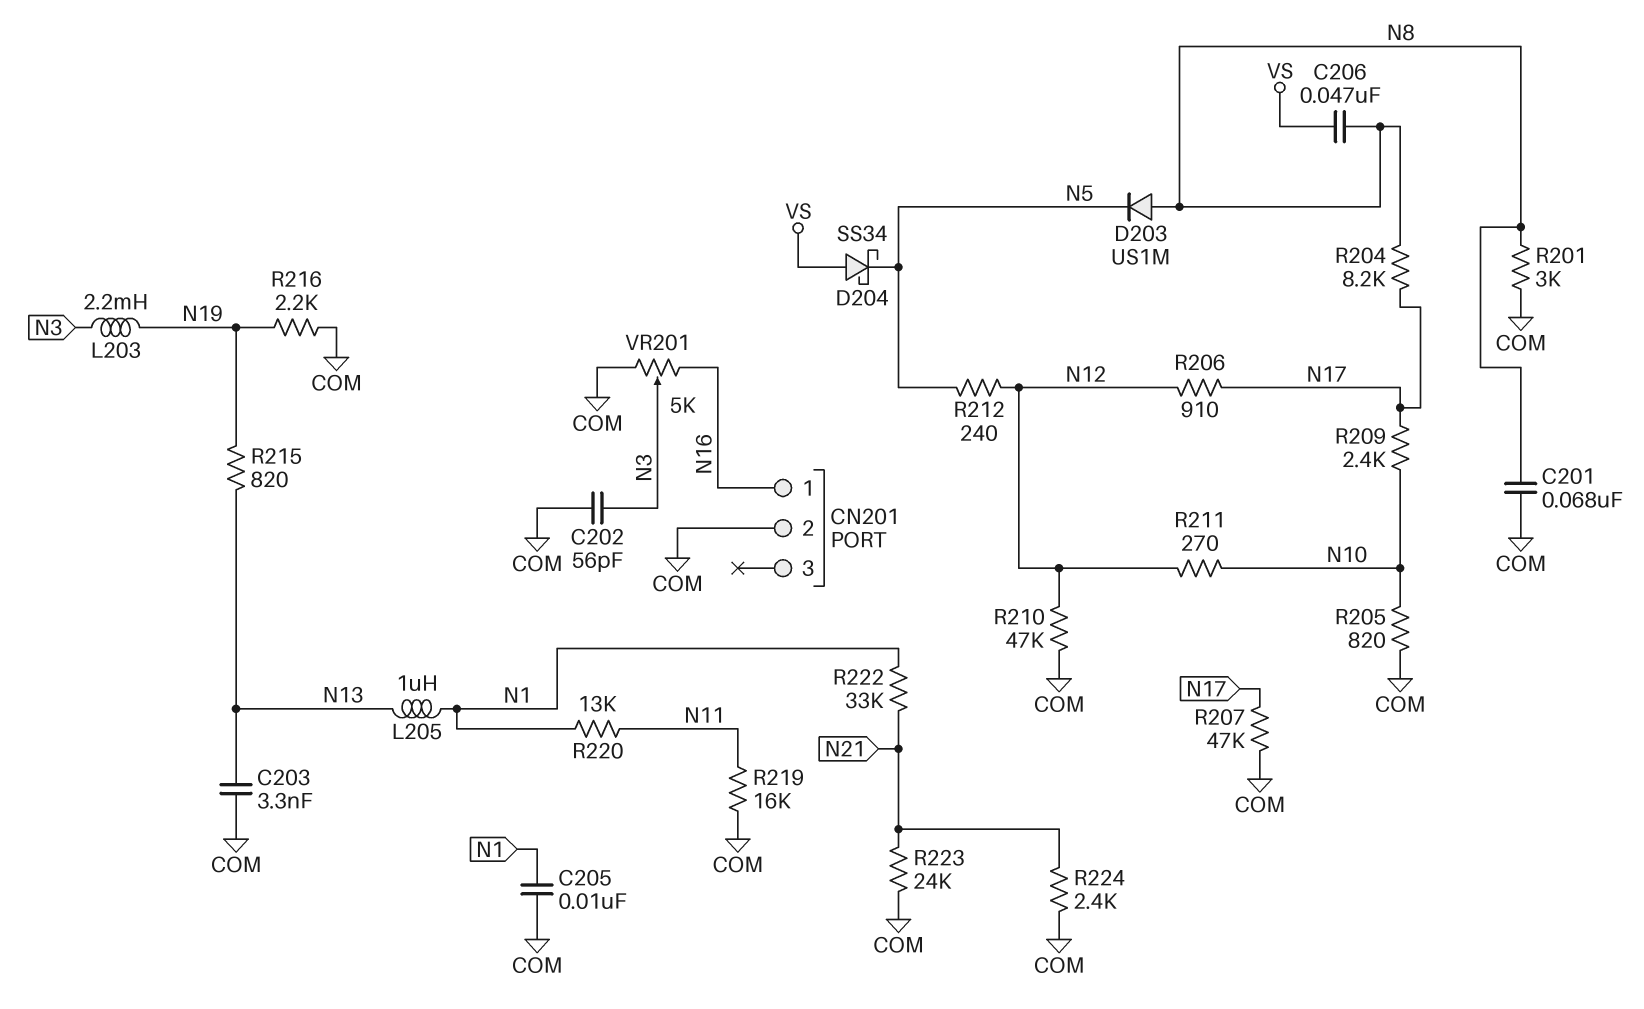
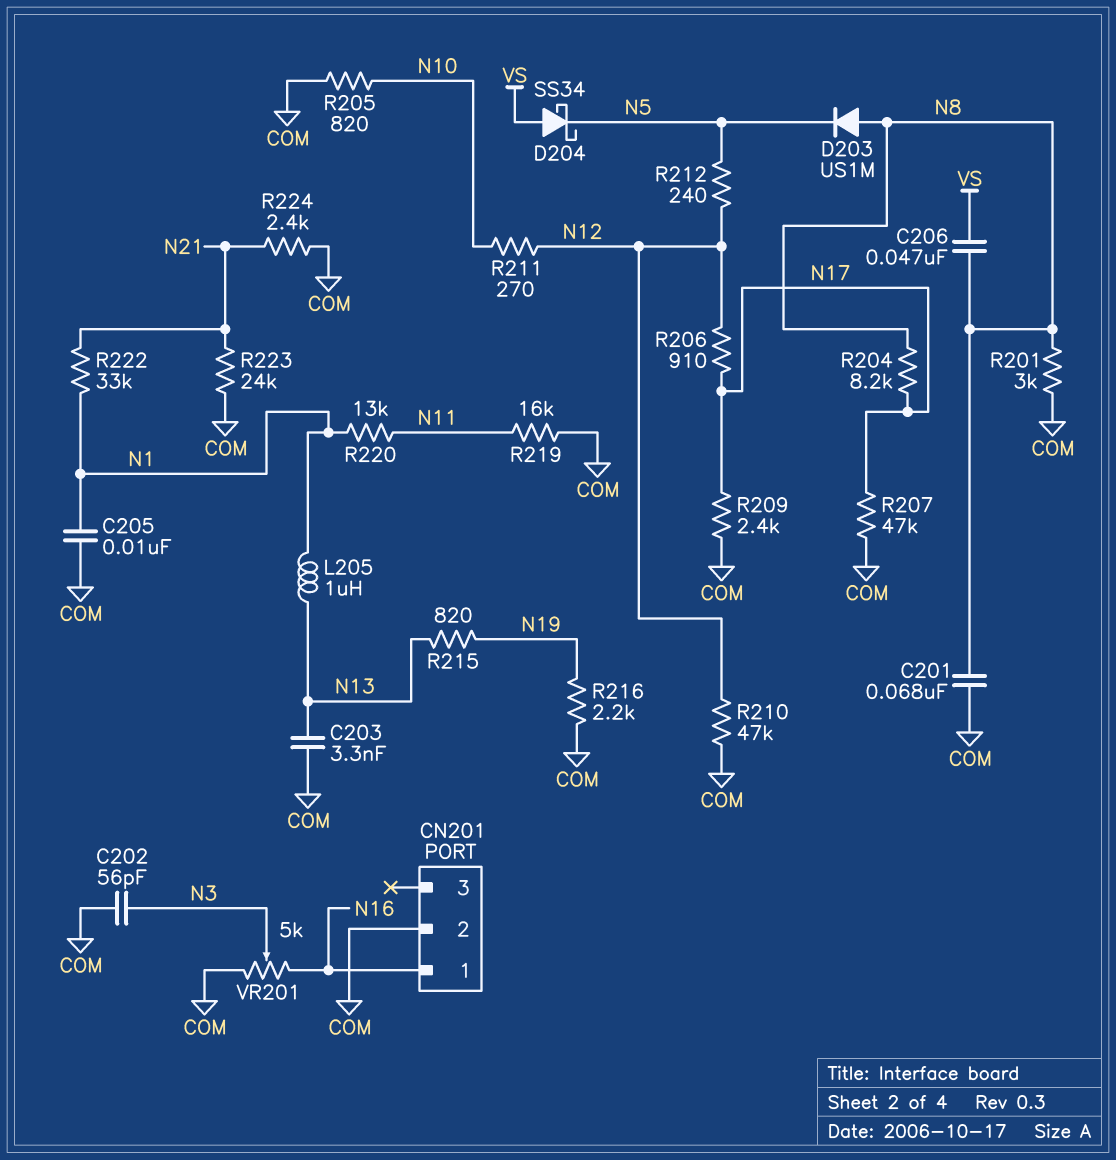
L203: 2.2mH (N3, N19) -> none
R209: 2.4k (N10, N17) -> 2.4k (COM, N17)

